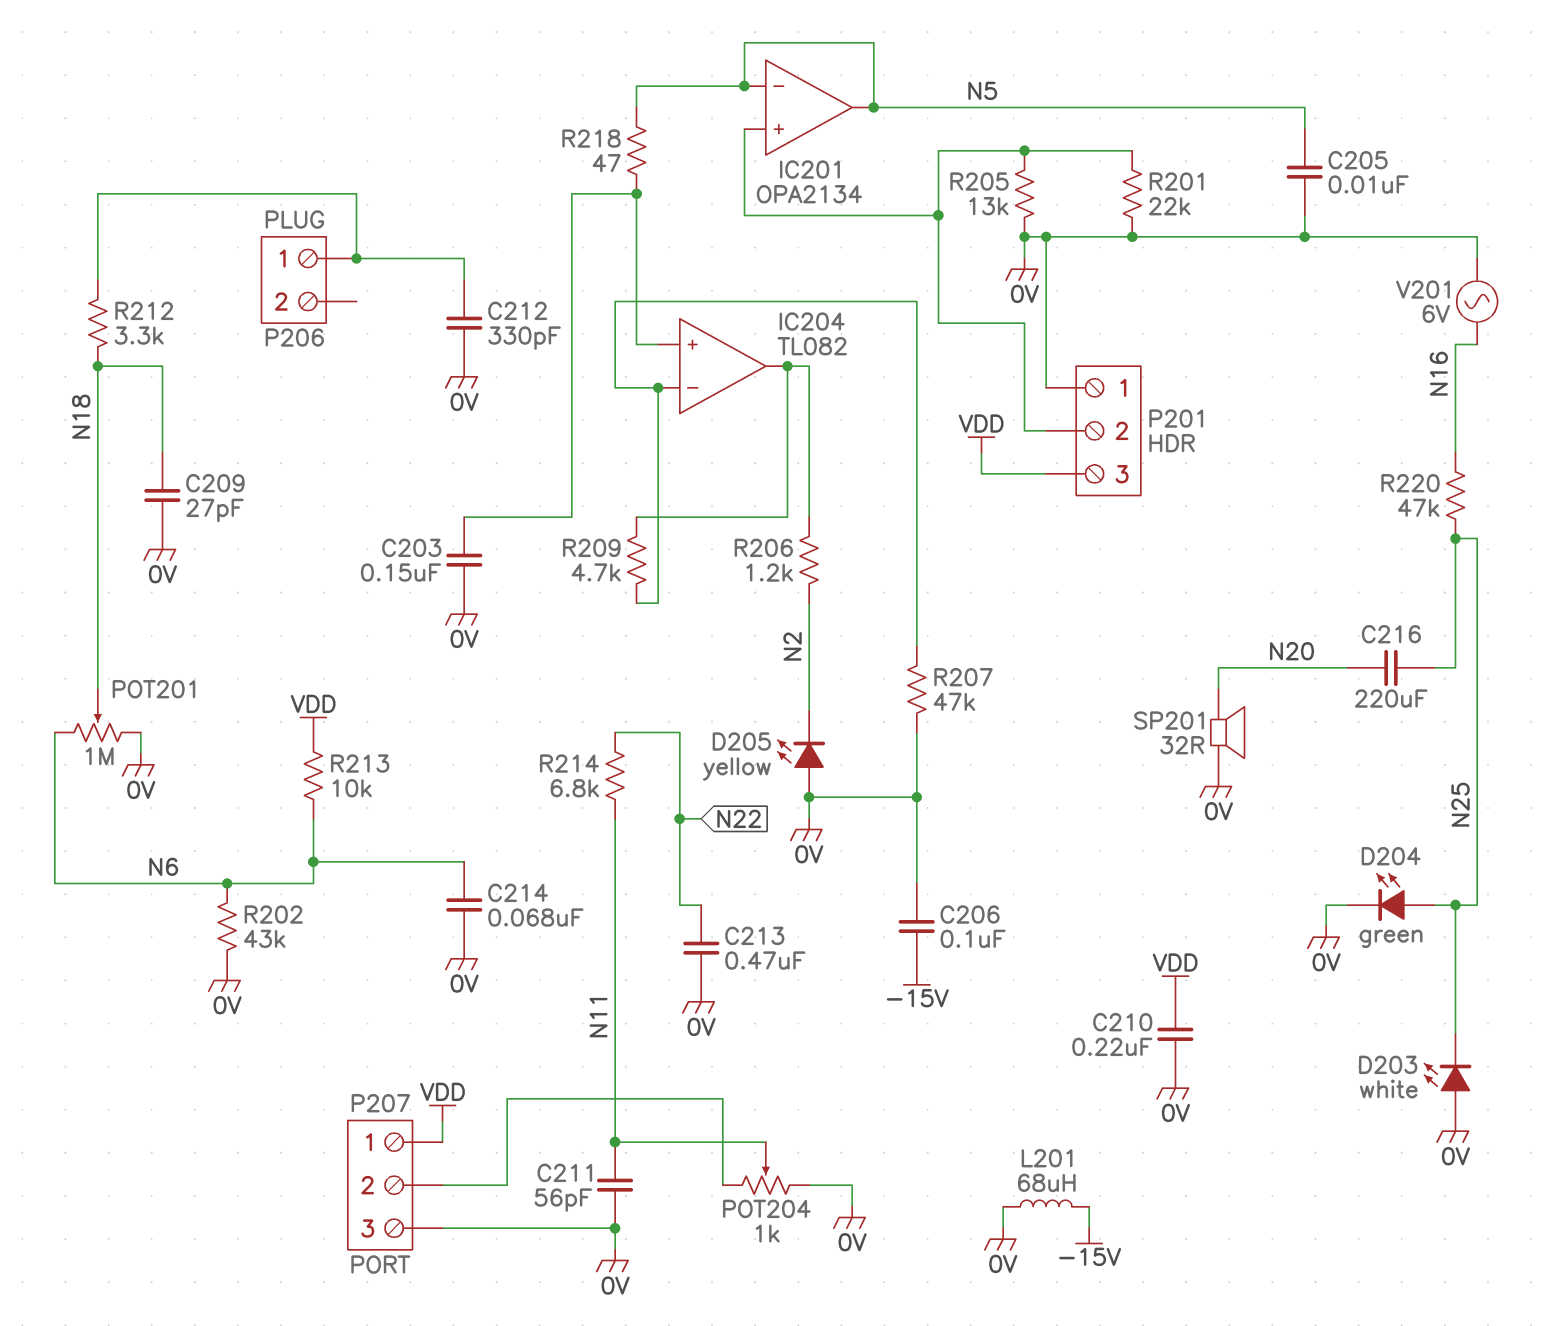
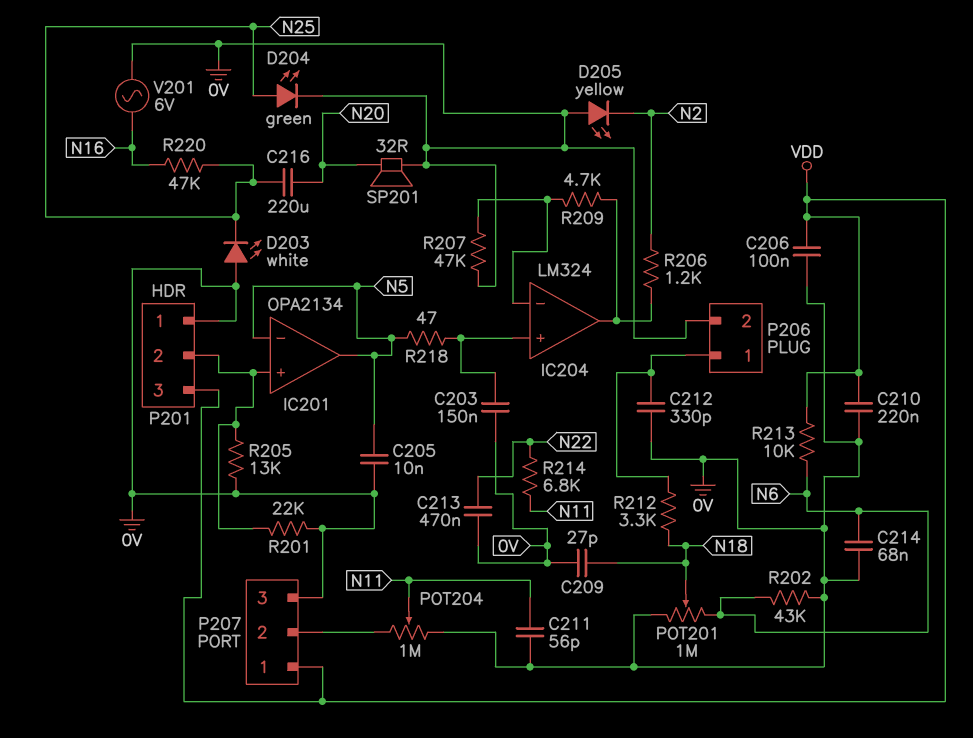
C206: 100nF (-15V, 0V) -> 100nF (0V, VDD)
IC204: TL082 -> LM324
L201: 68uH (-15V, 0V) -> none
P206 pin 2: none -> 0V
POT204: 1k (0V, P207/2, wiper N11) -> 1M (0V, P207/2, wiper N11)

